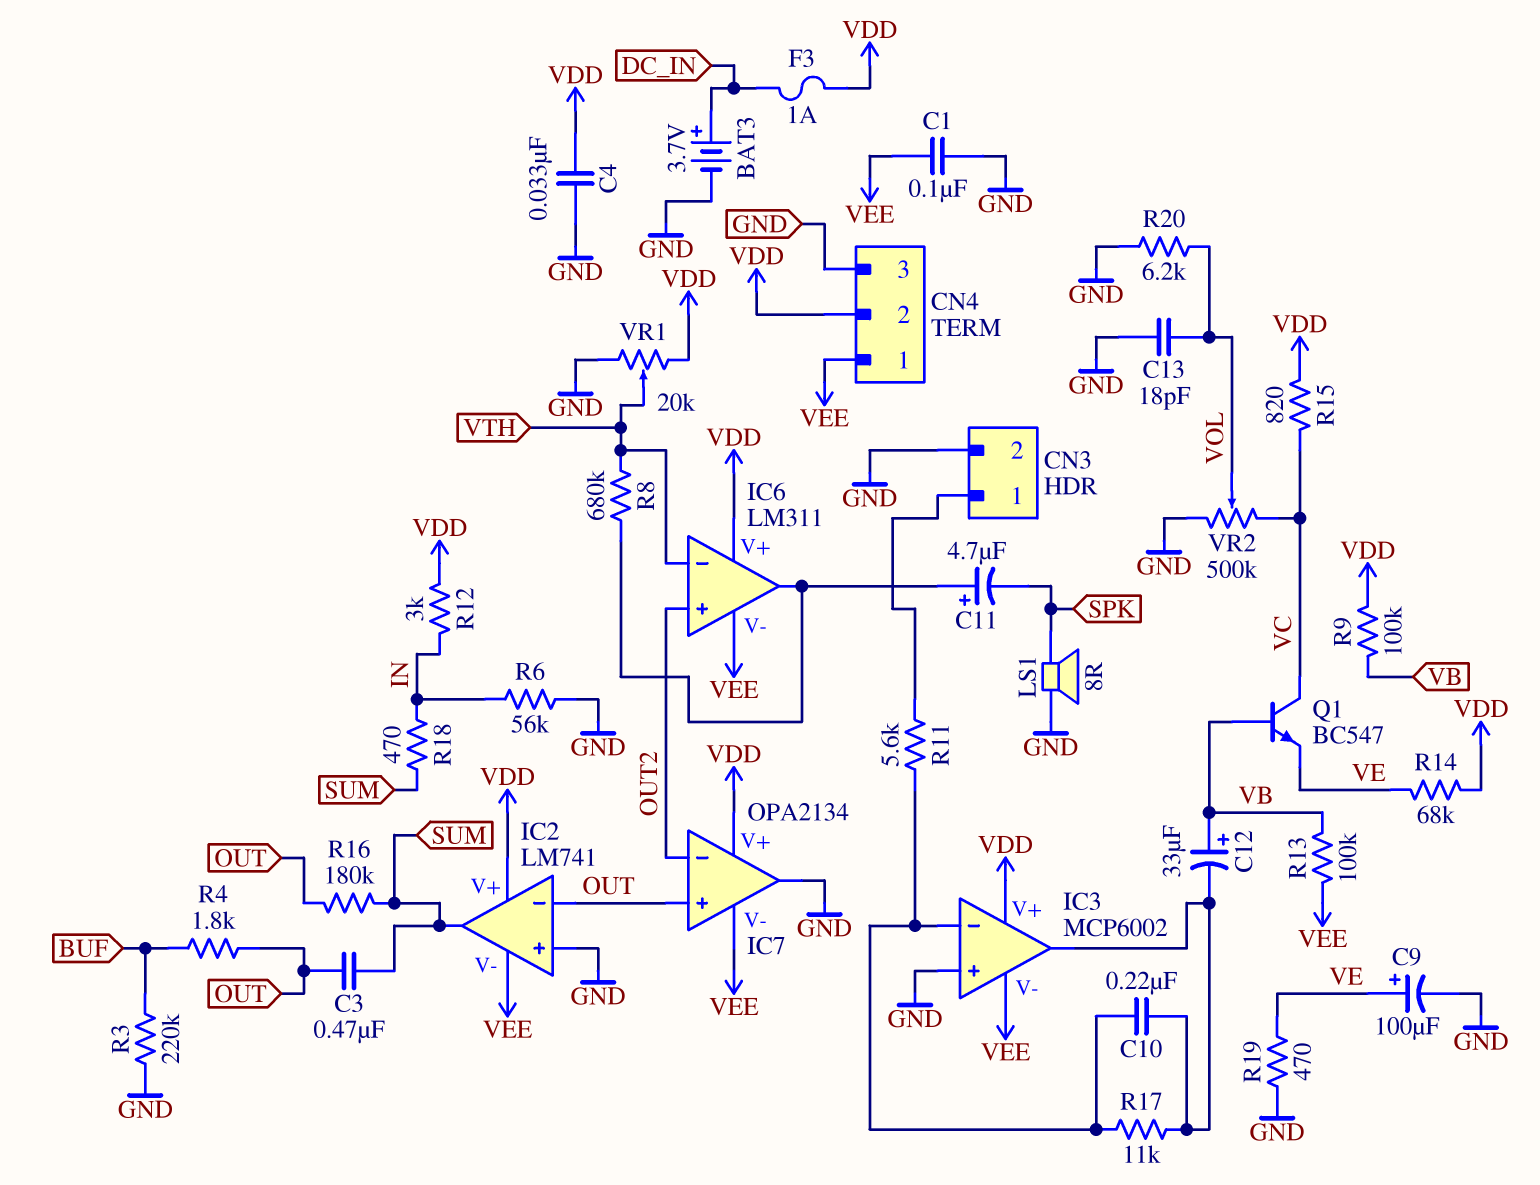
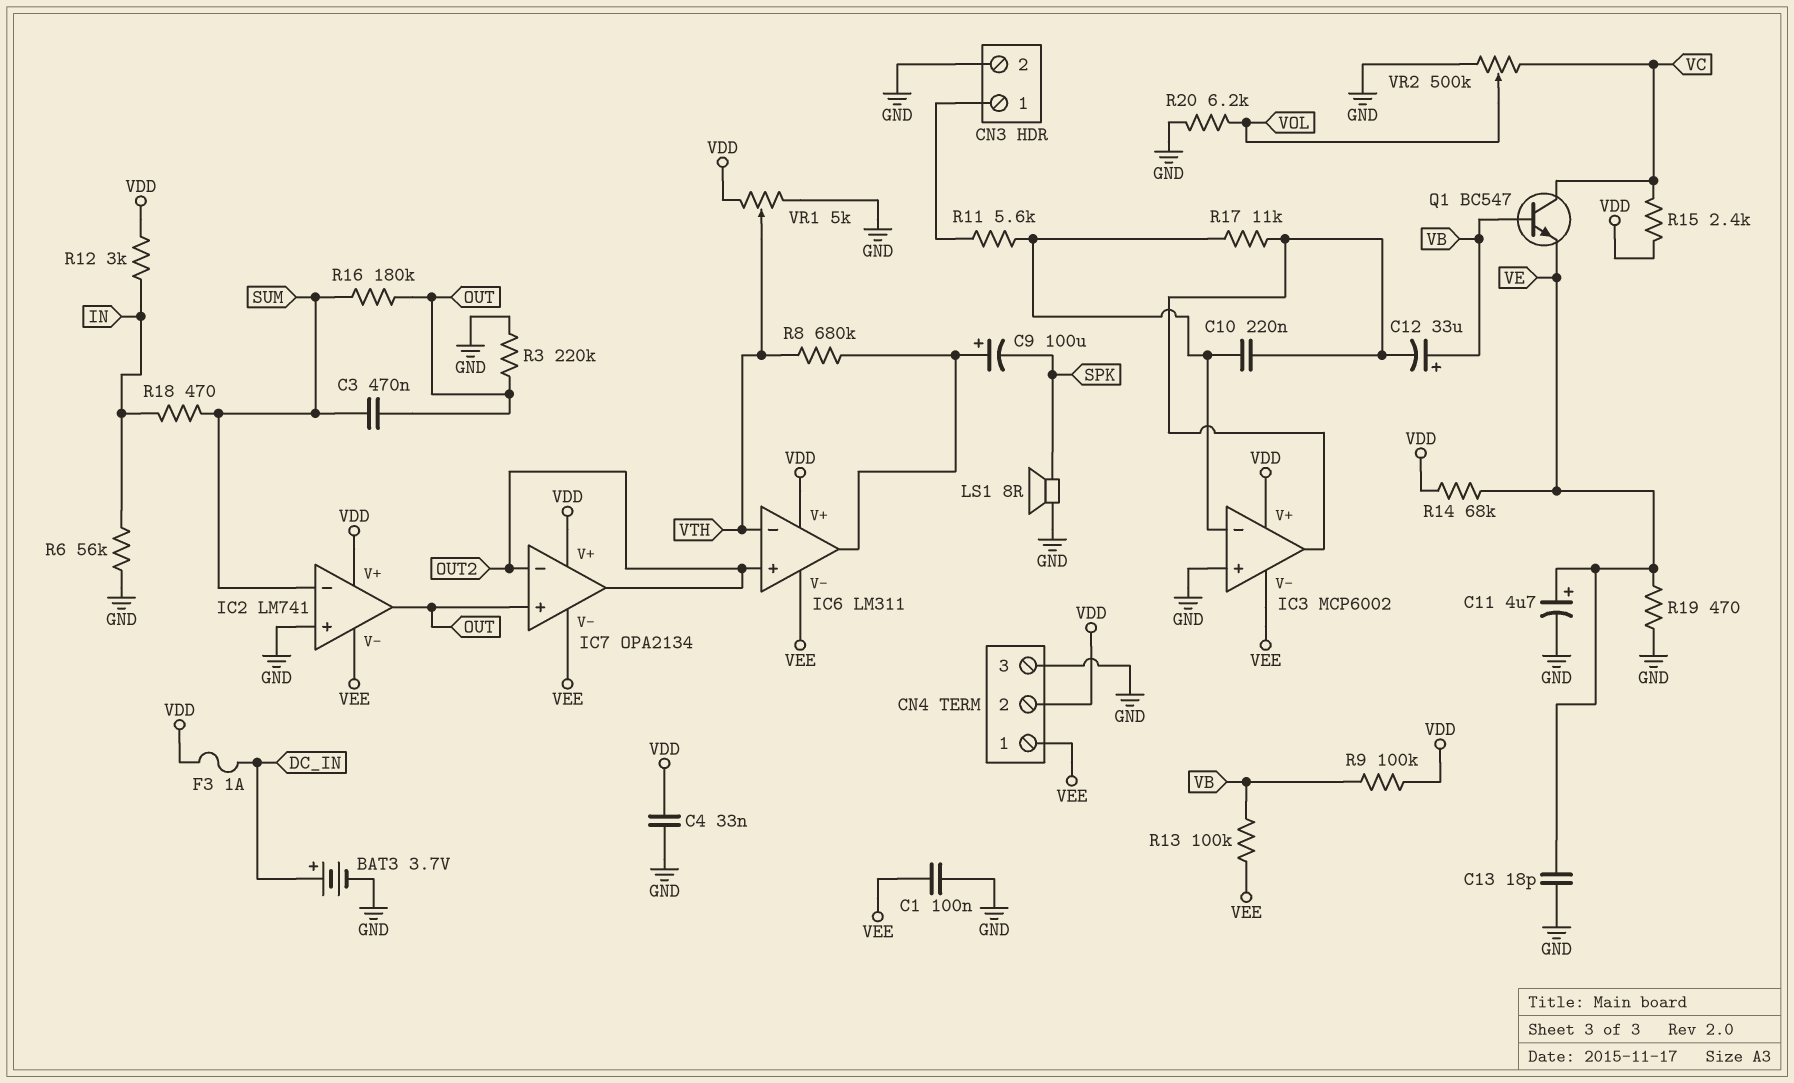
C9: 100uF (plus VE, minus GND) -> 100uF (plus IC6/out, minus SPK)
C11: 4.7uF (plus IC6/out, minus SPK) -> 4.7uF (plus VE, minus GND)
C13: 18pF (GND, VOL) -> 18pF (GND, VE)
IC2 pin in-: OUT -> SUM
IC2 pin out: SUM -> OUT
IC7 pin out: GND -> OUT2
R3: 220k (BUF, GND) -> 220k (GND, OUT)
R4: 1.8k (BUF, OUT) -> none
R15: 820 (VC, VDD) -> 2.4k (VC, VDD)
VR1: 20k (GND, VDD, wiper VTH) -> 5k (GND, VDD, wiper VTH)

